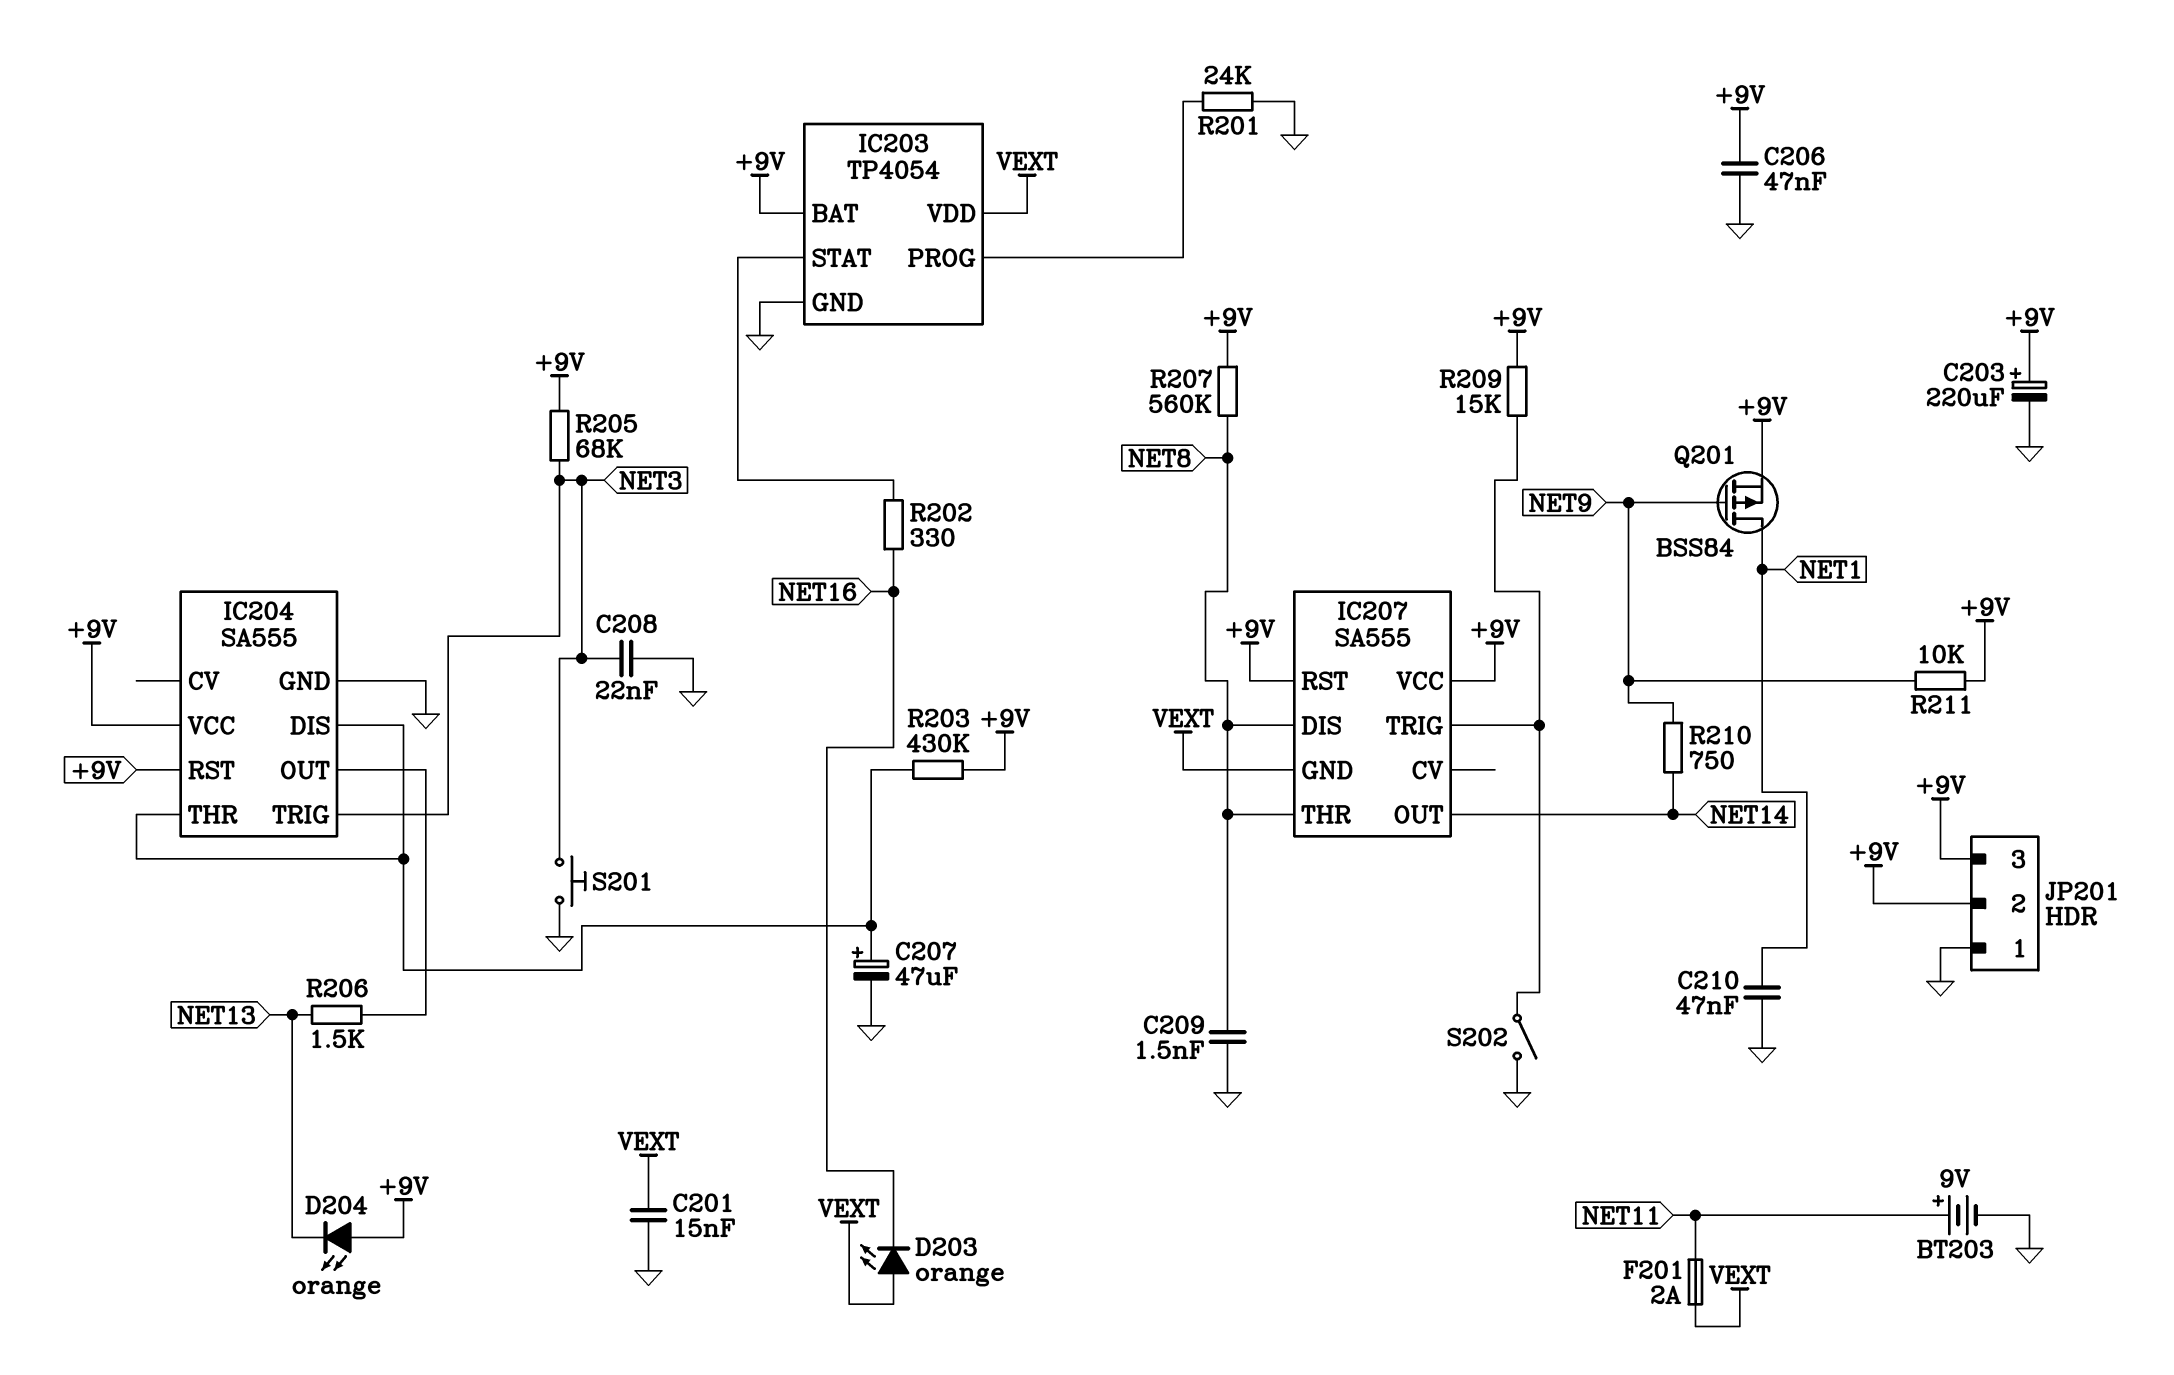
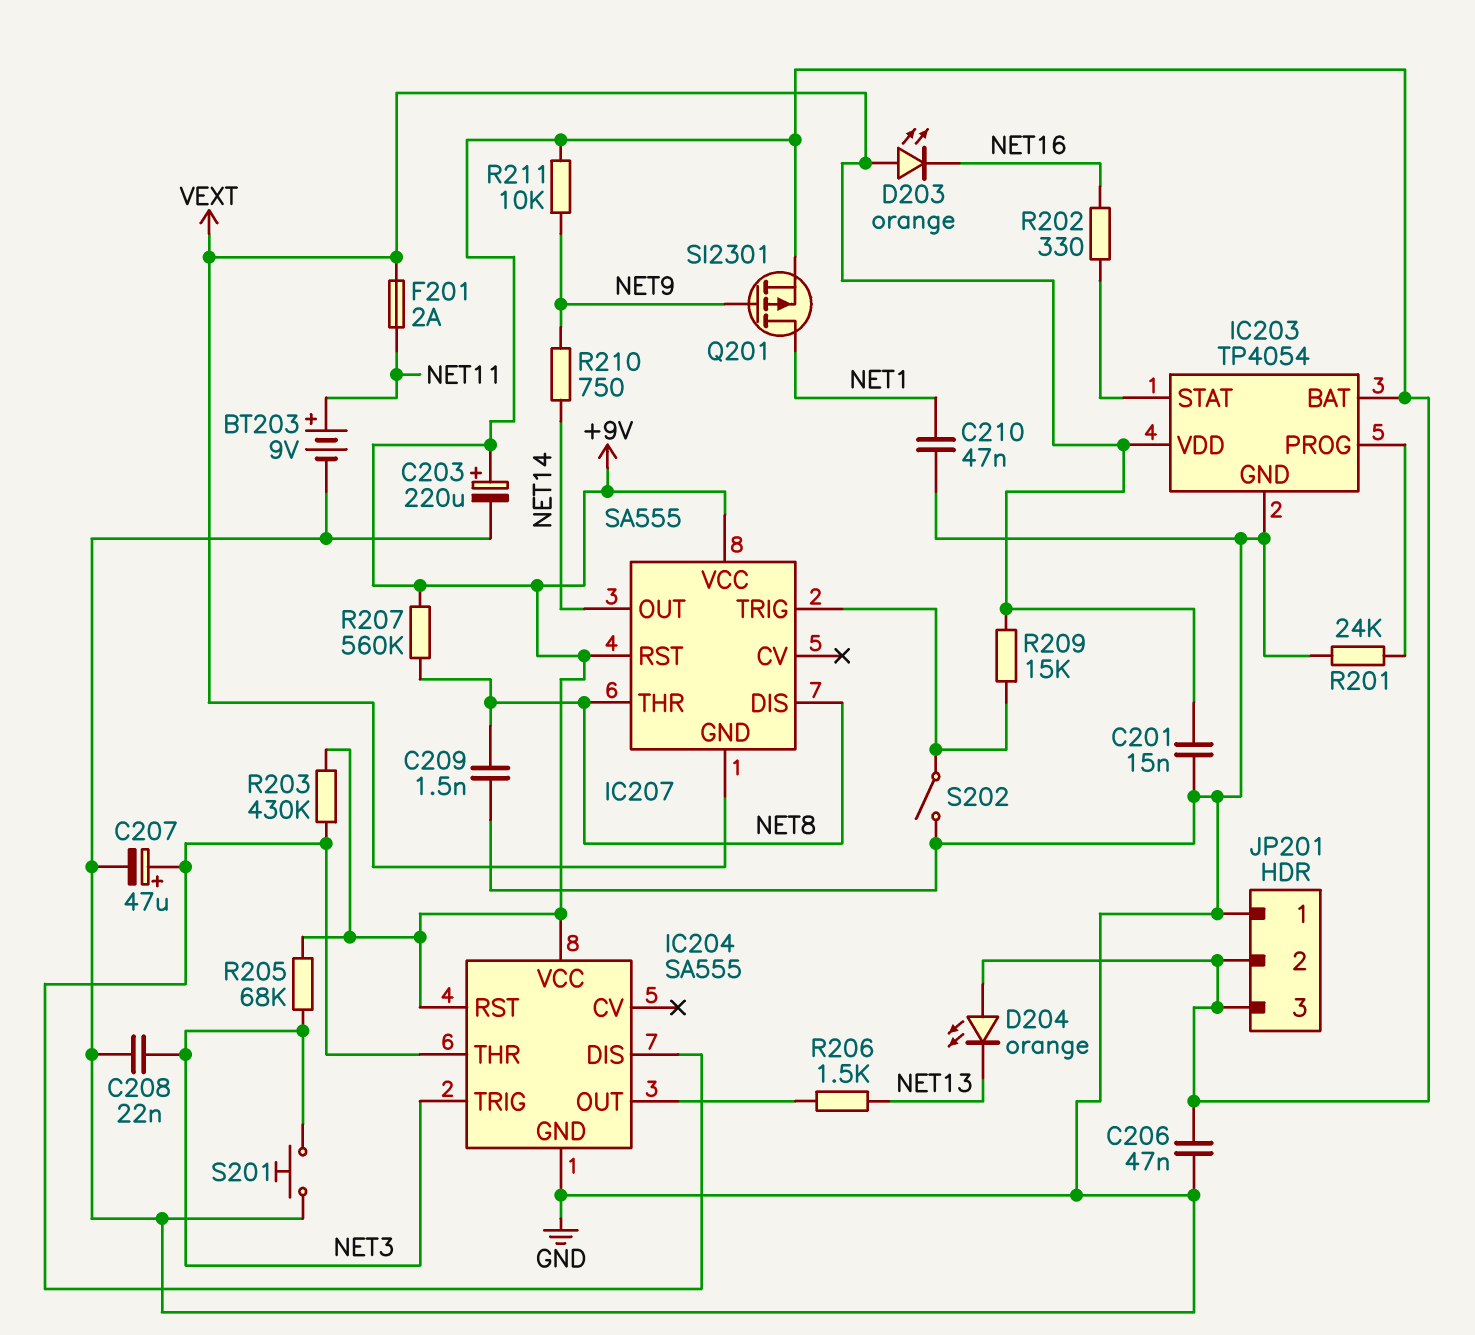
Q201: PMOS BSS84 (G NET9, D NET1, S +9V) -> PMOS SI2301 (G NET9, D NET1, S +9V)
R209: 15k (+9V, IC207/TRIG) -> 15k (IC207/TRIG, VEXT)

